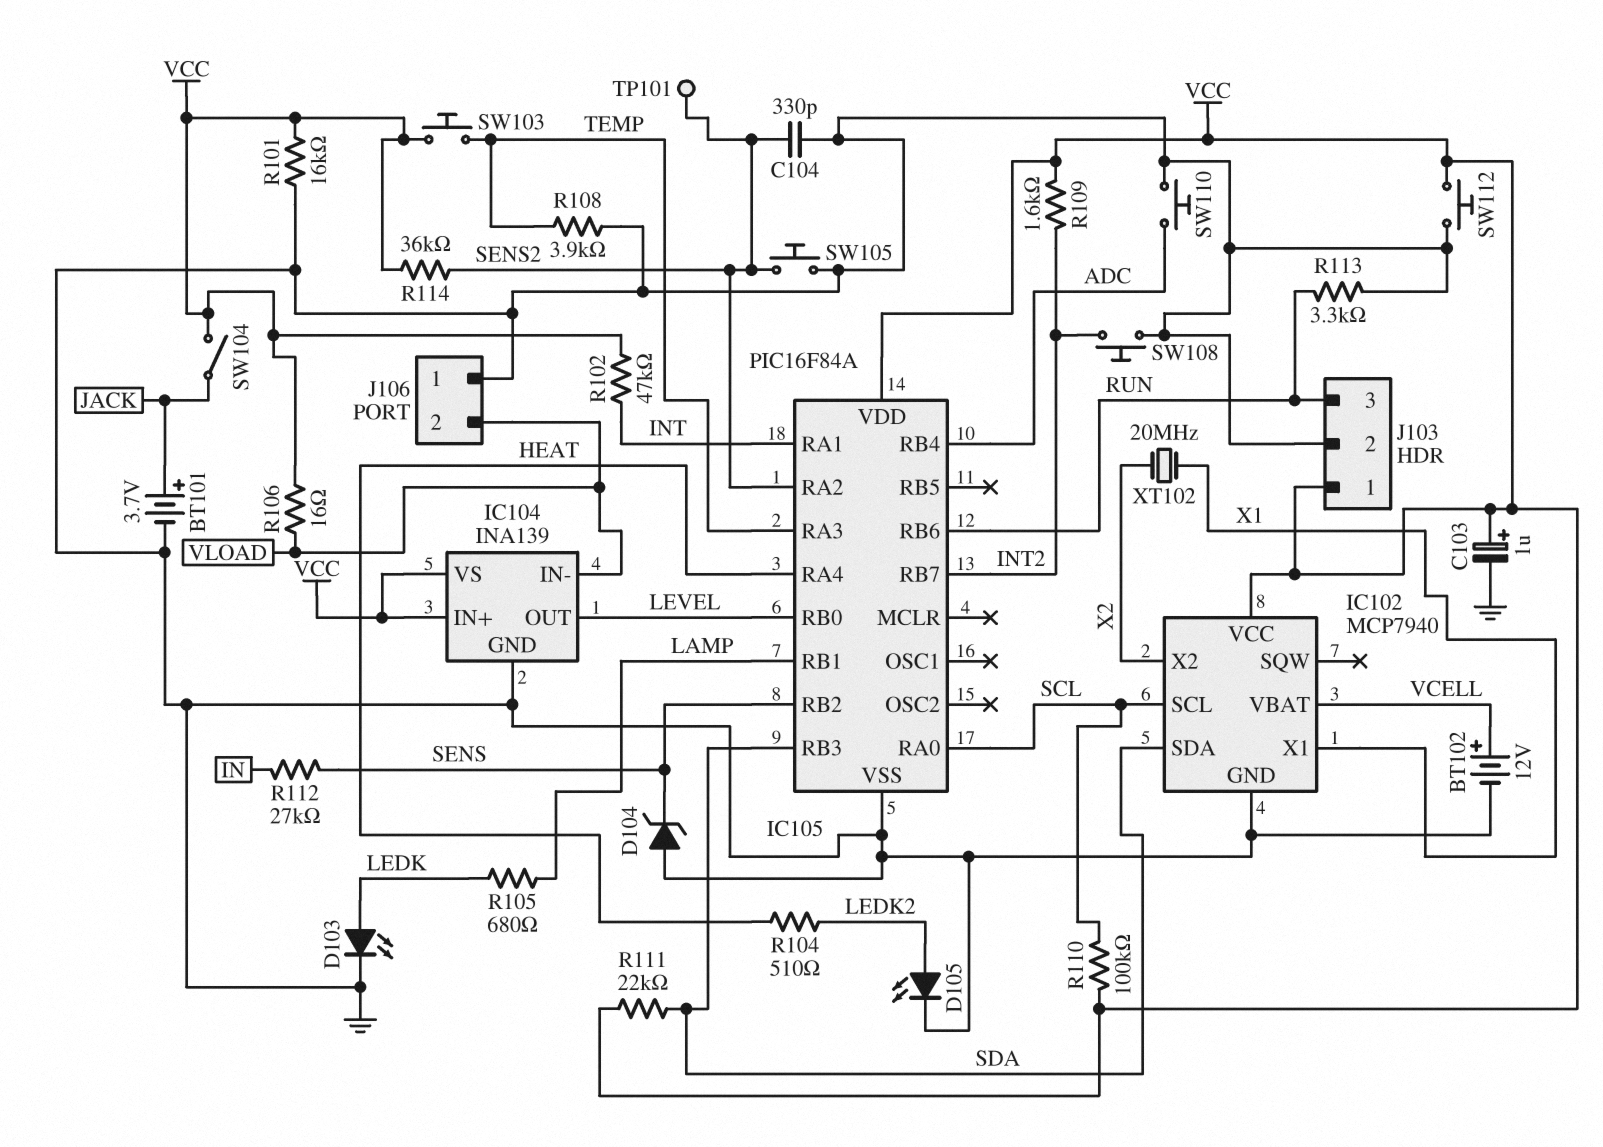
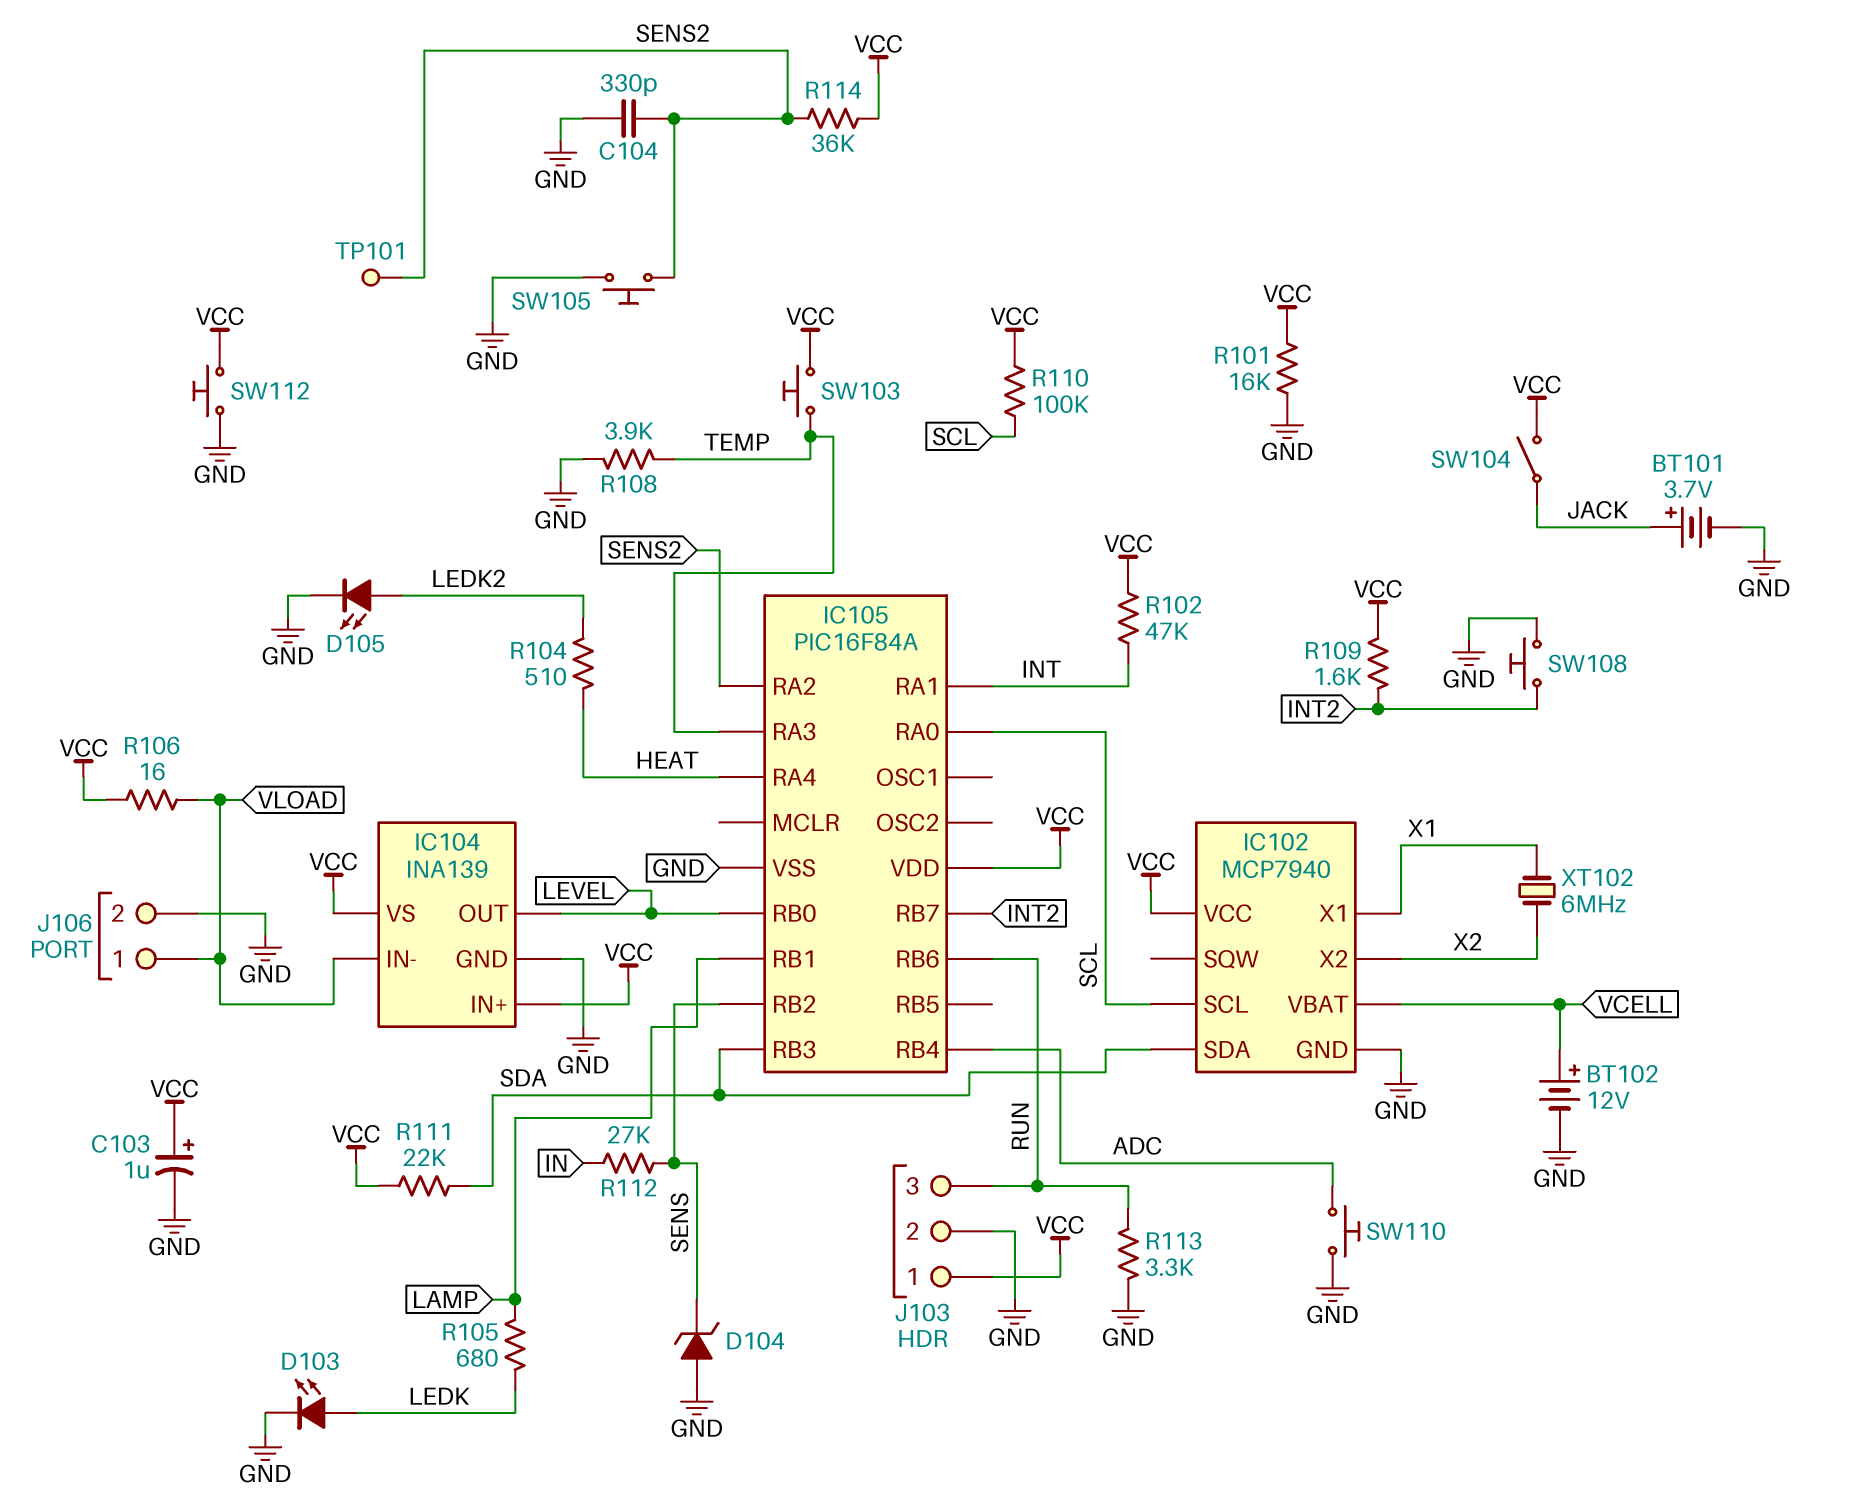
J106 pin 1: GND -> VLOAD
J106 pin 2: VLOAD -> GND
XT102: 20MHz (X1, X2) -> 6MHz (X1, X2)

